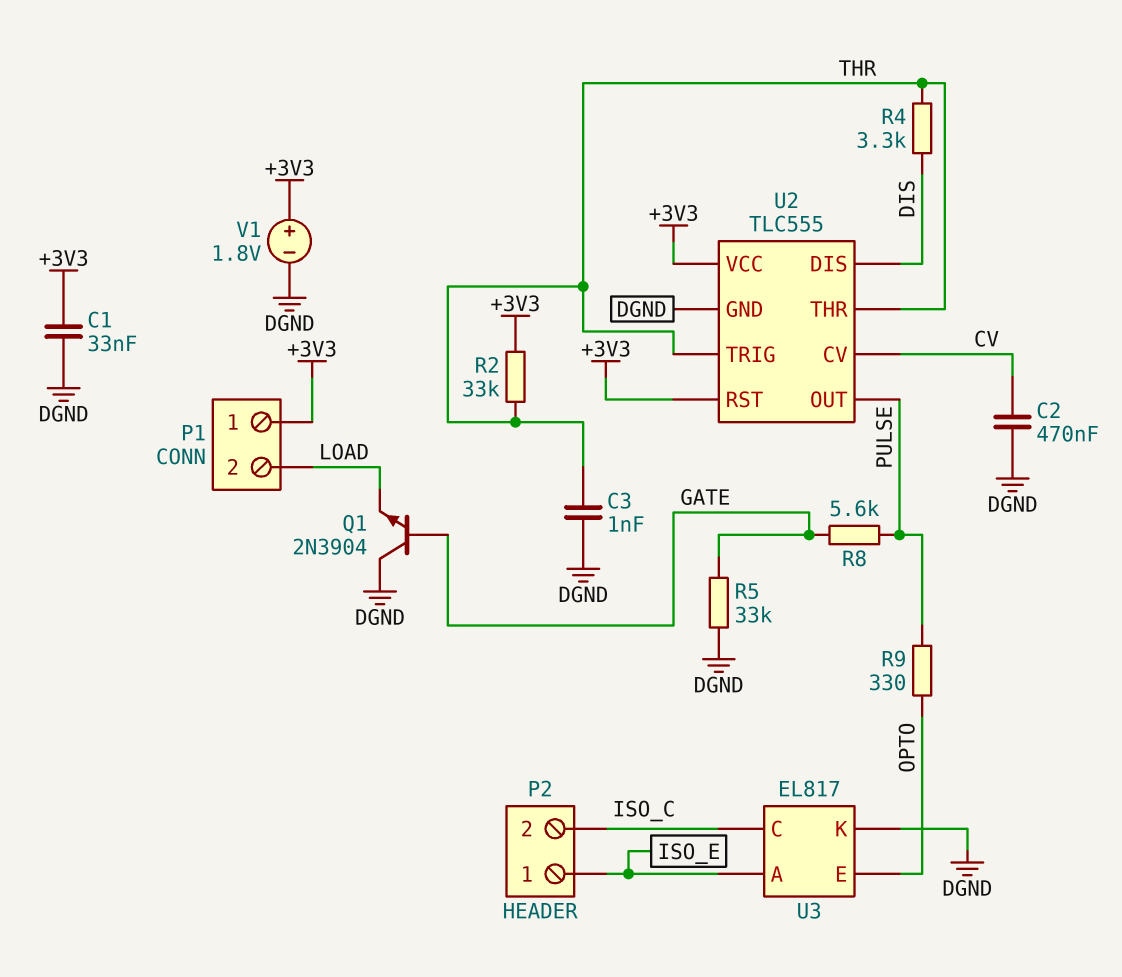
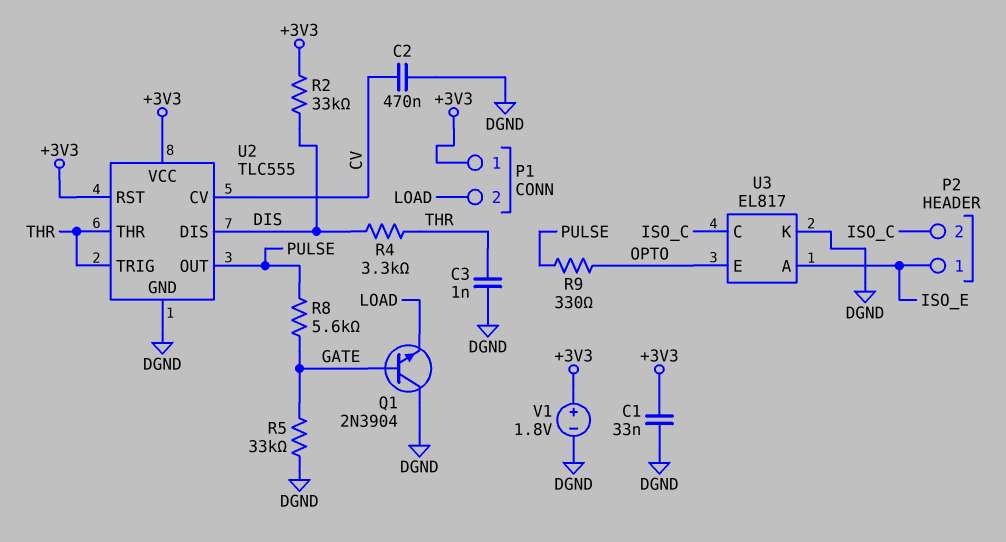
R2: 33k (+3V3, THR) -> 33k (+3V3, DIS)

